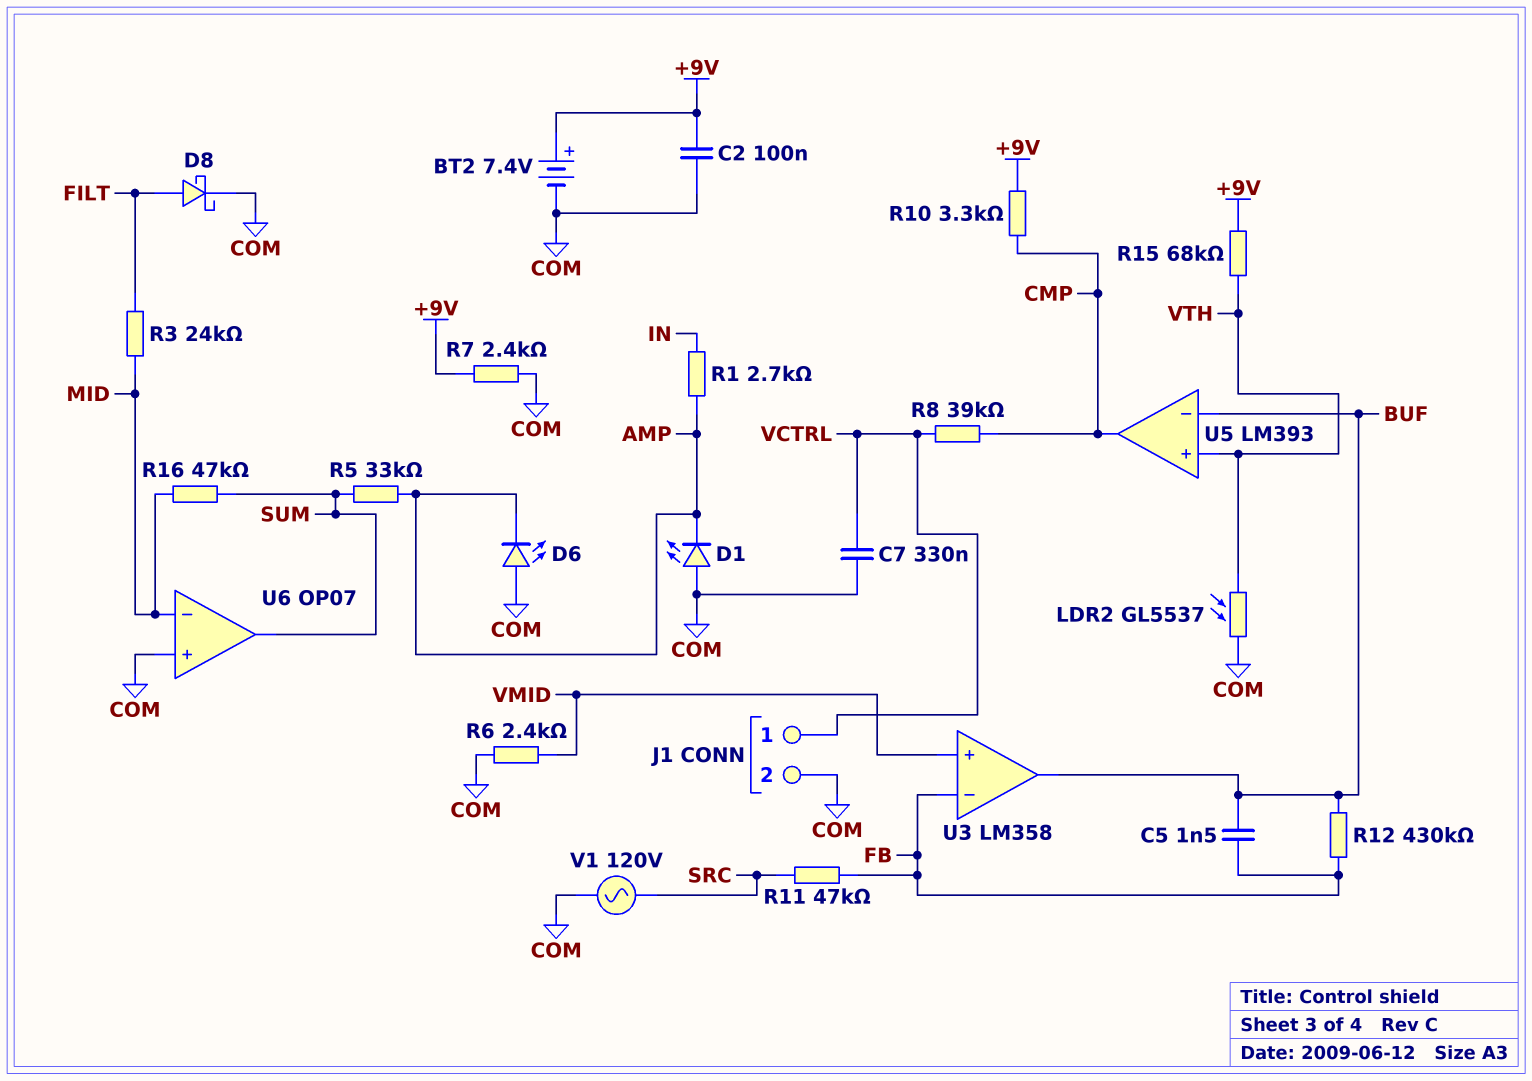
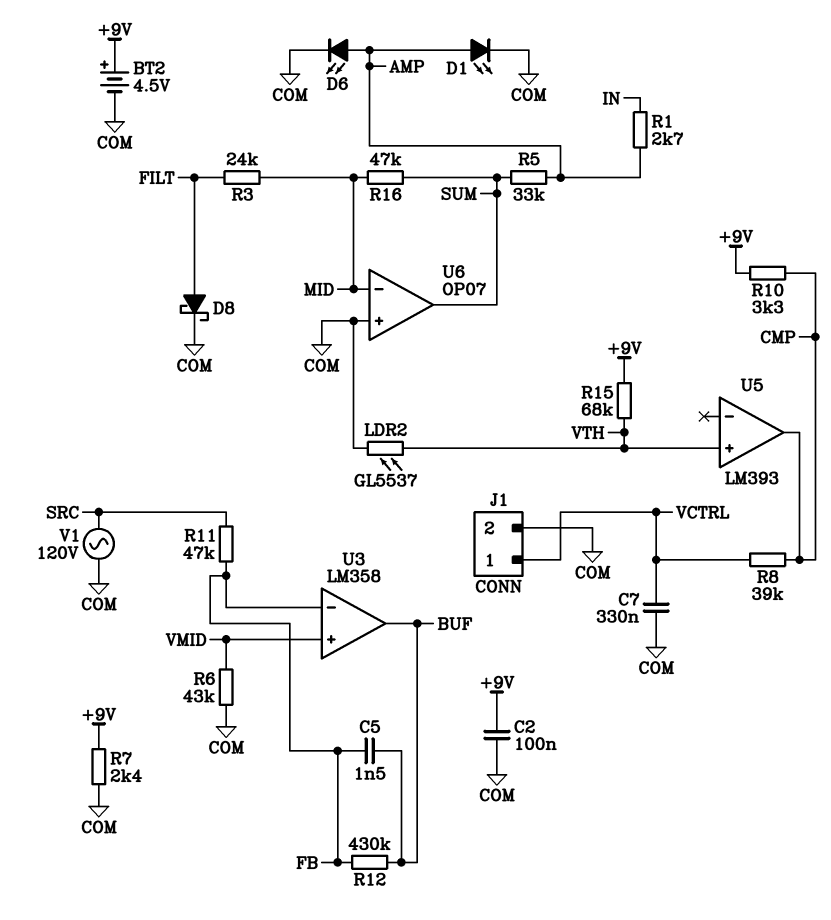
BT2: 7.4V (plus +9V, minus COM) -> 4.5V (plus +9V, minus COM)
D1: LED (A COM, K AMP) -> LED (A AMP, K COM)
D6: LED (A COM, K AMP) -> LED (A AMP, K COM)
R6: 2.4k (COM, VMID) -> 43k (COM, VMID)
U5 pin in-: BUF -> none

